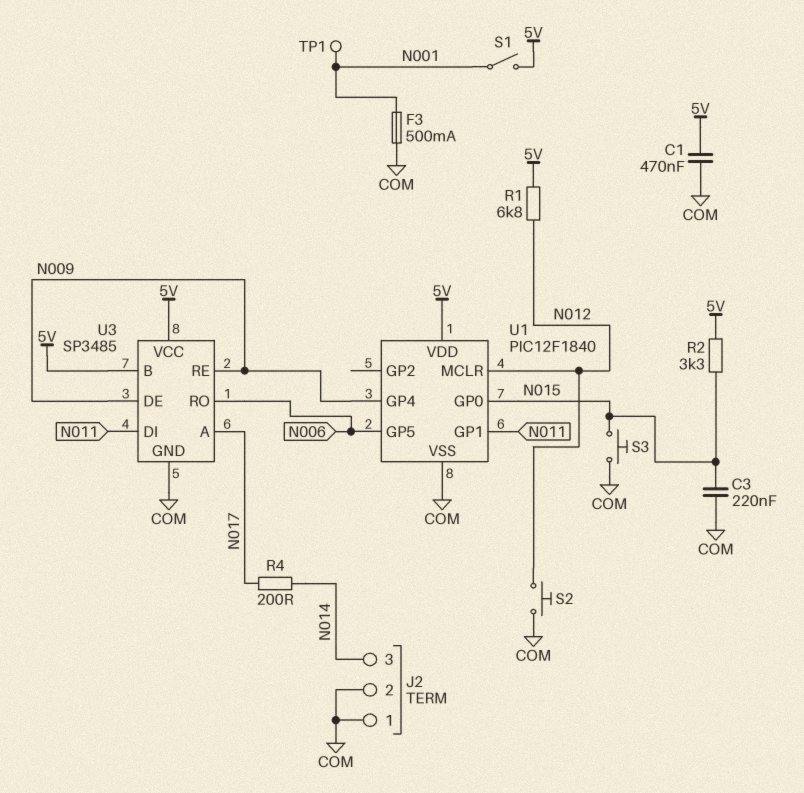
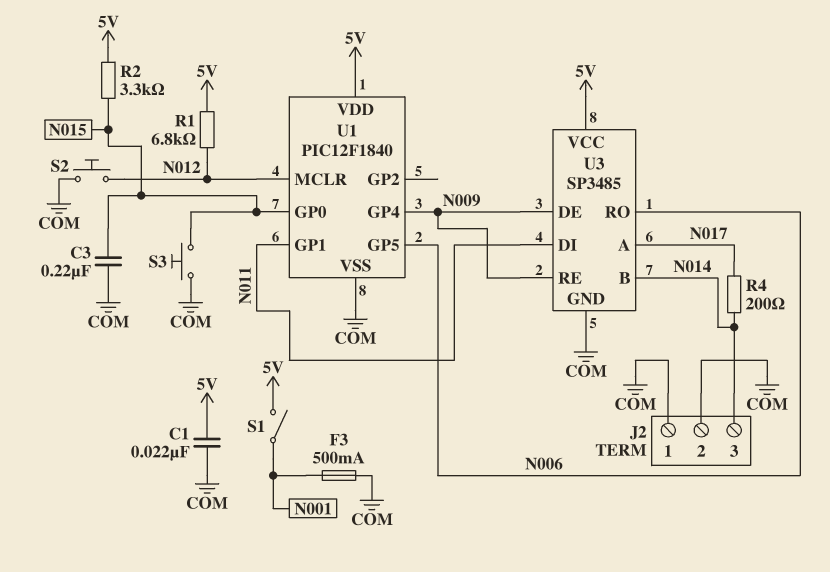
C1: 470nF (5V, COM) -> 22nF (5V, COM)
TP1: test point (N001) -> none
U3 pin B: 5V -> N014

